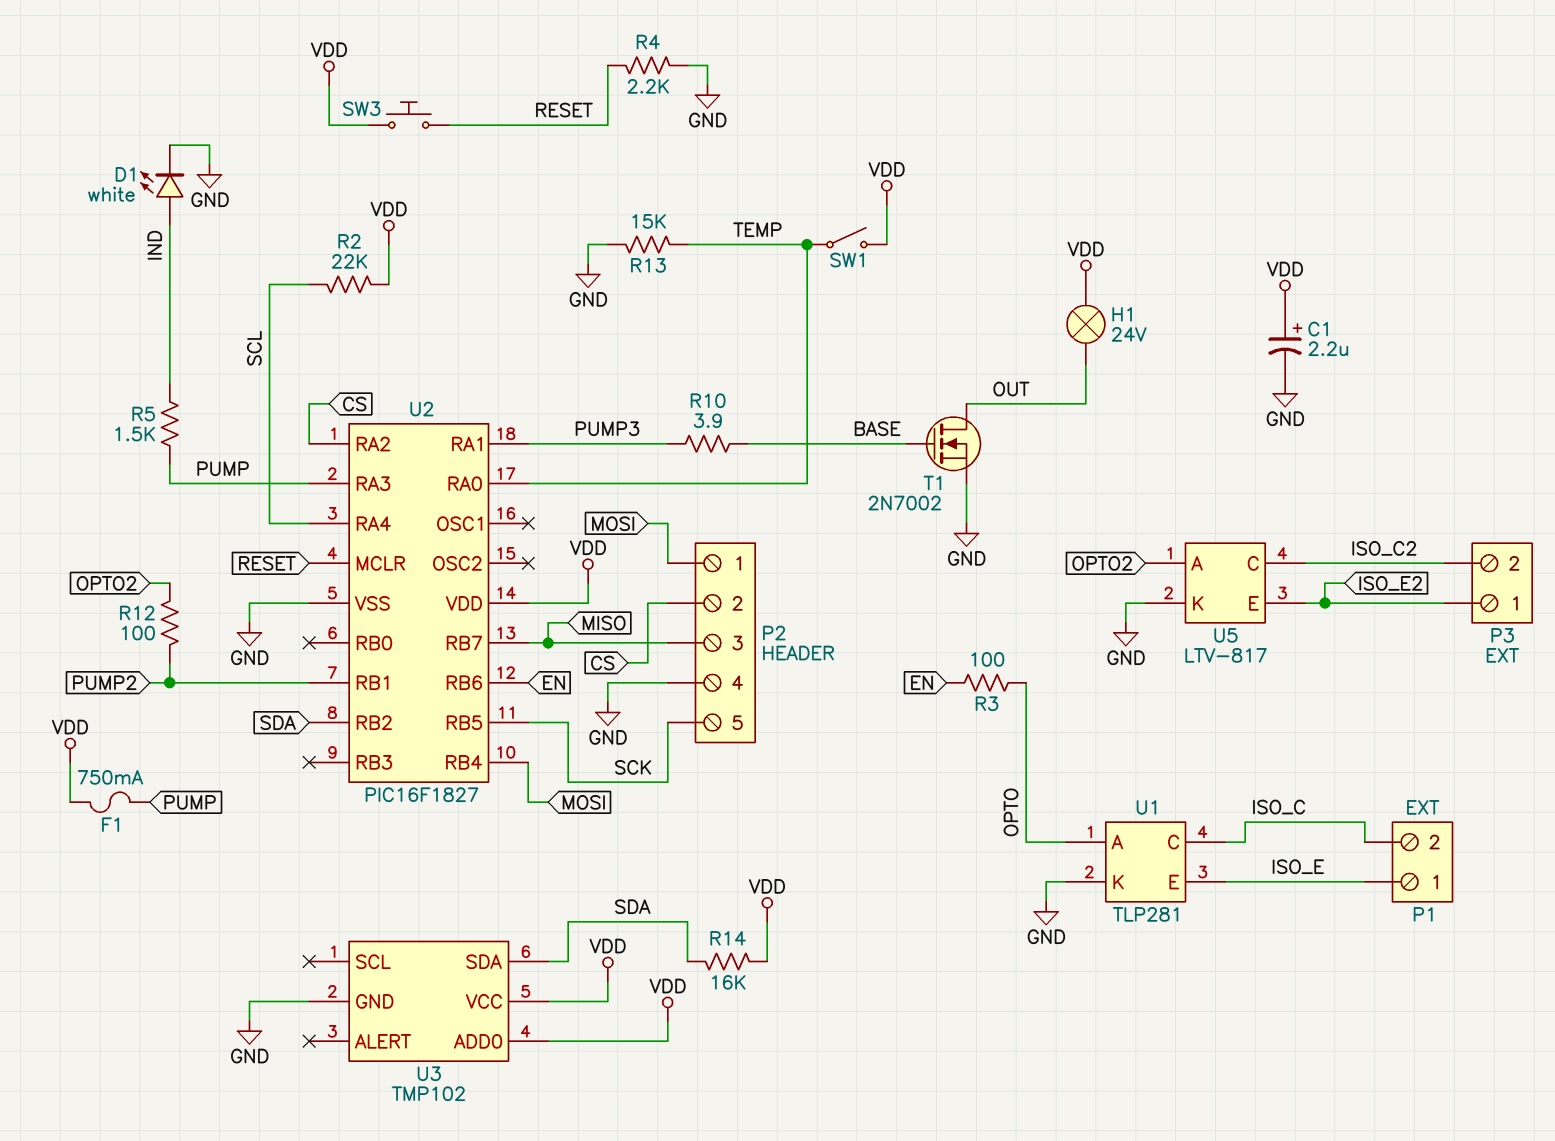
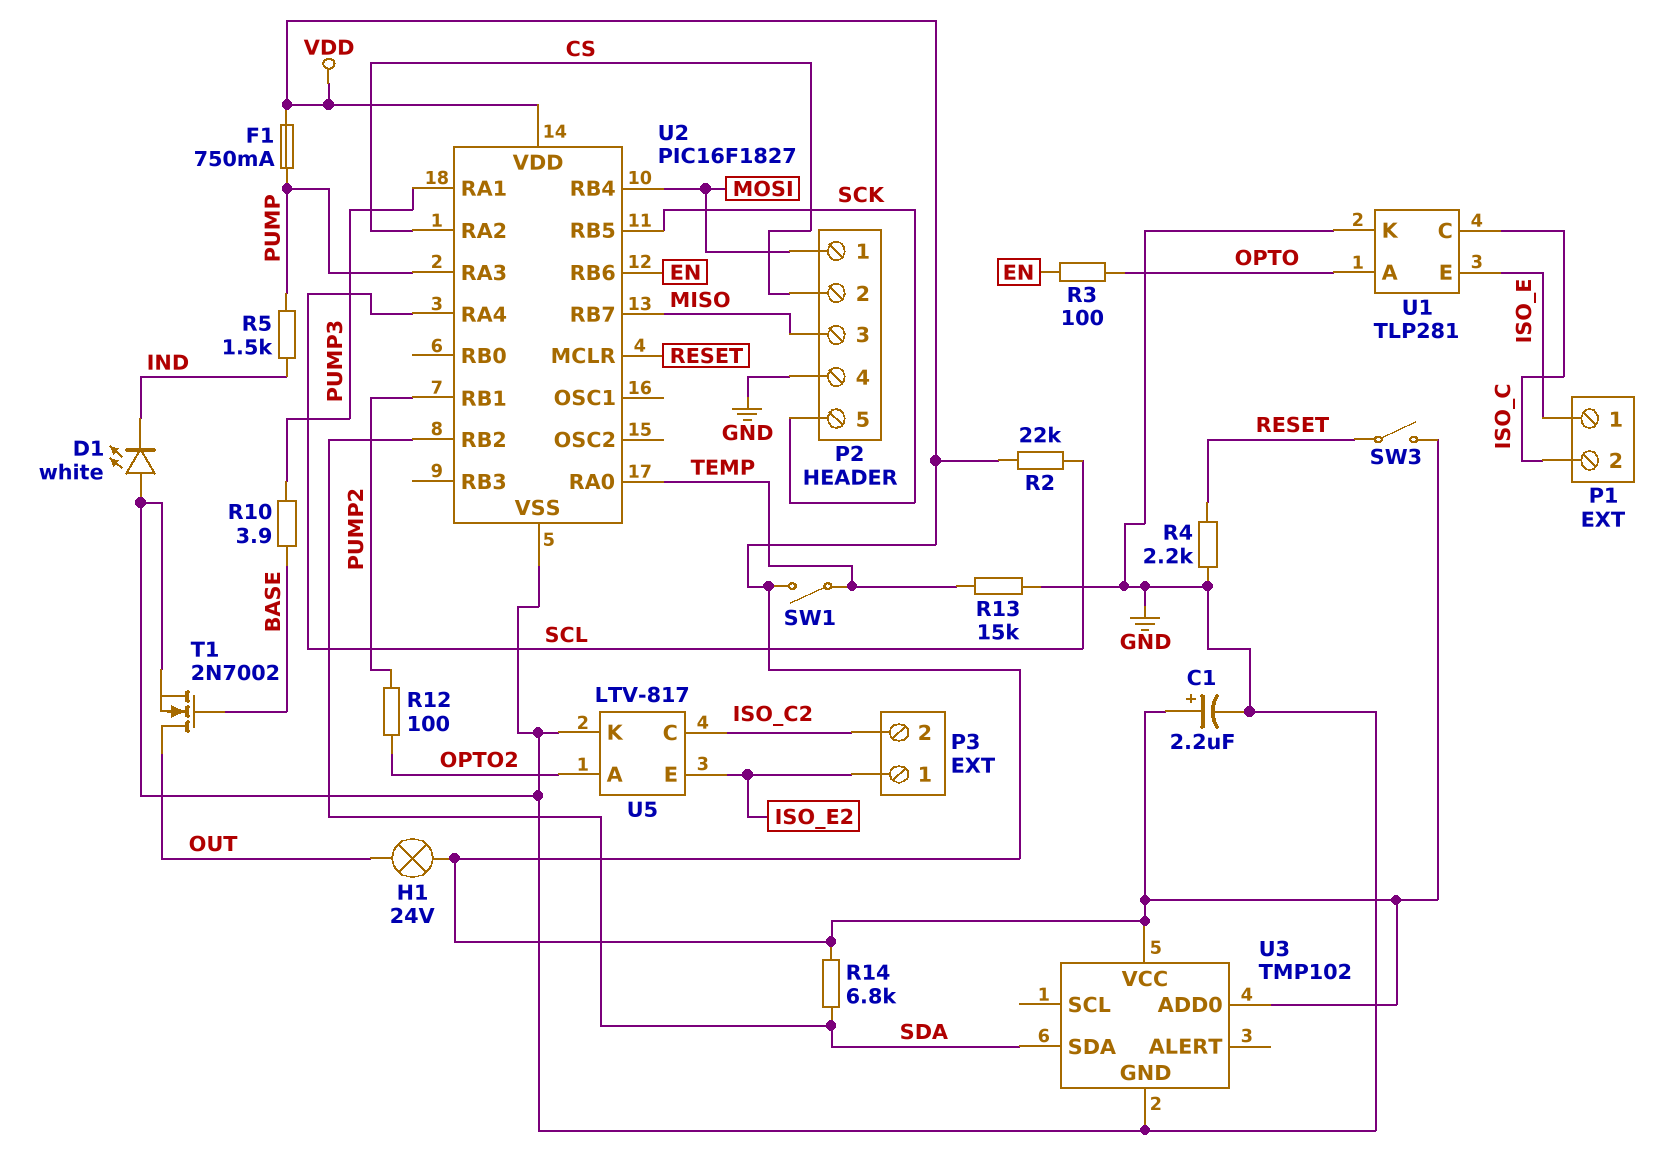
D1: LED white (A IND, K GND) -> LED white (A GND, K IND)
R14: 16k (SDA, VDD) -> 6.8k (SDA, VDD)
SW3: button (RESET, VDD) -> switch (RESET, VDD)

